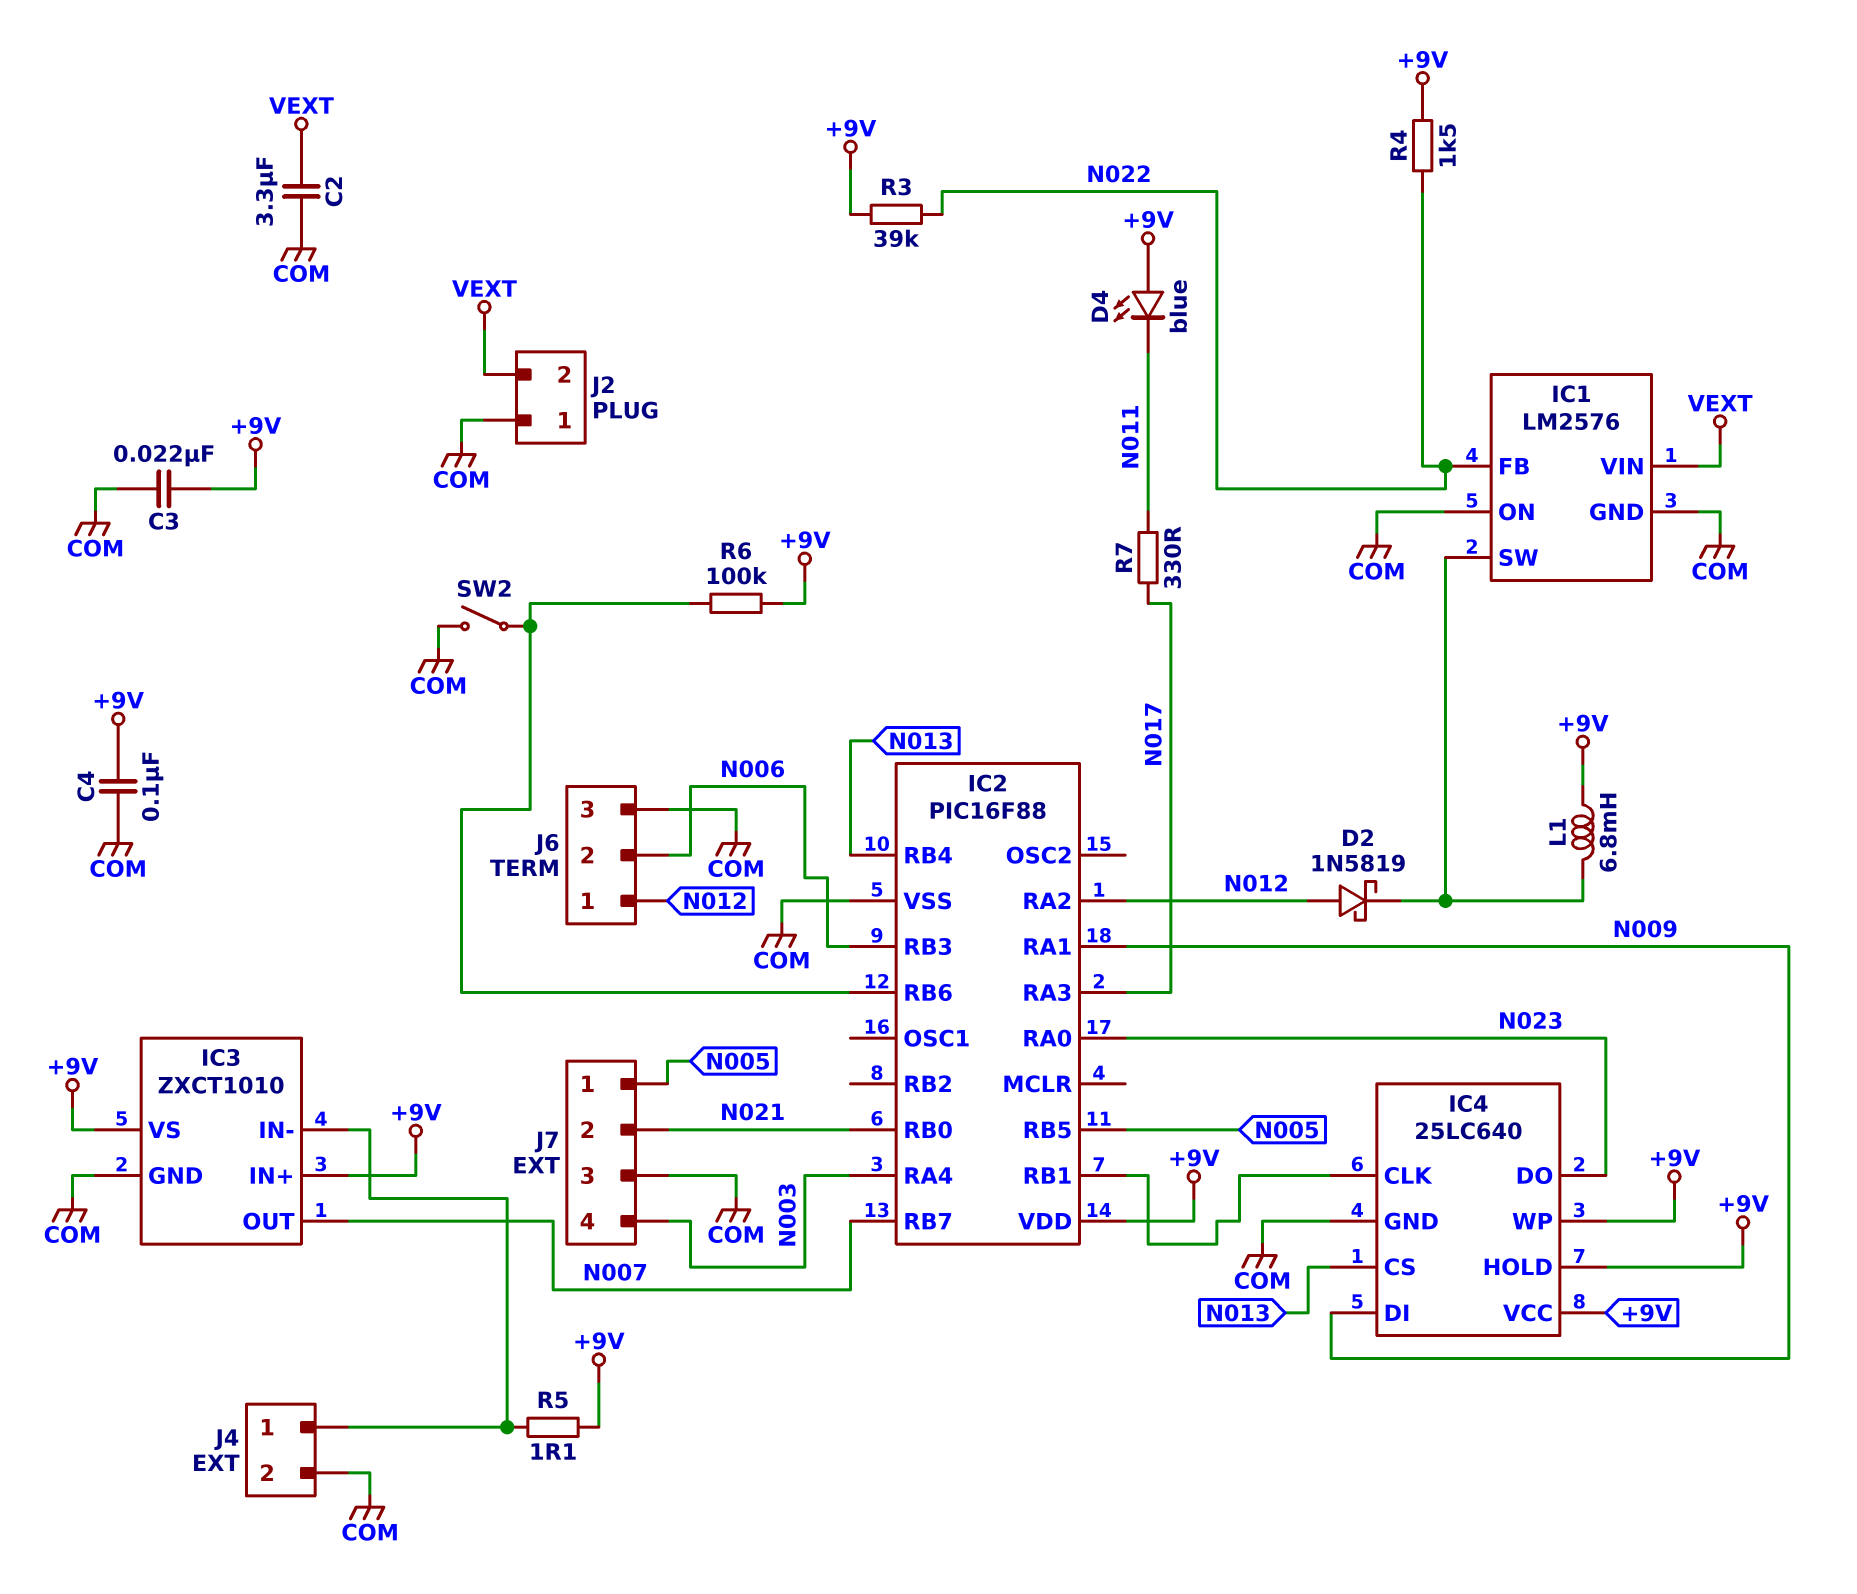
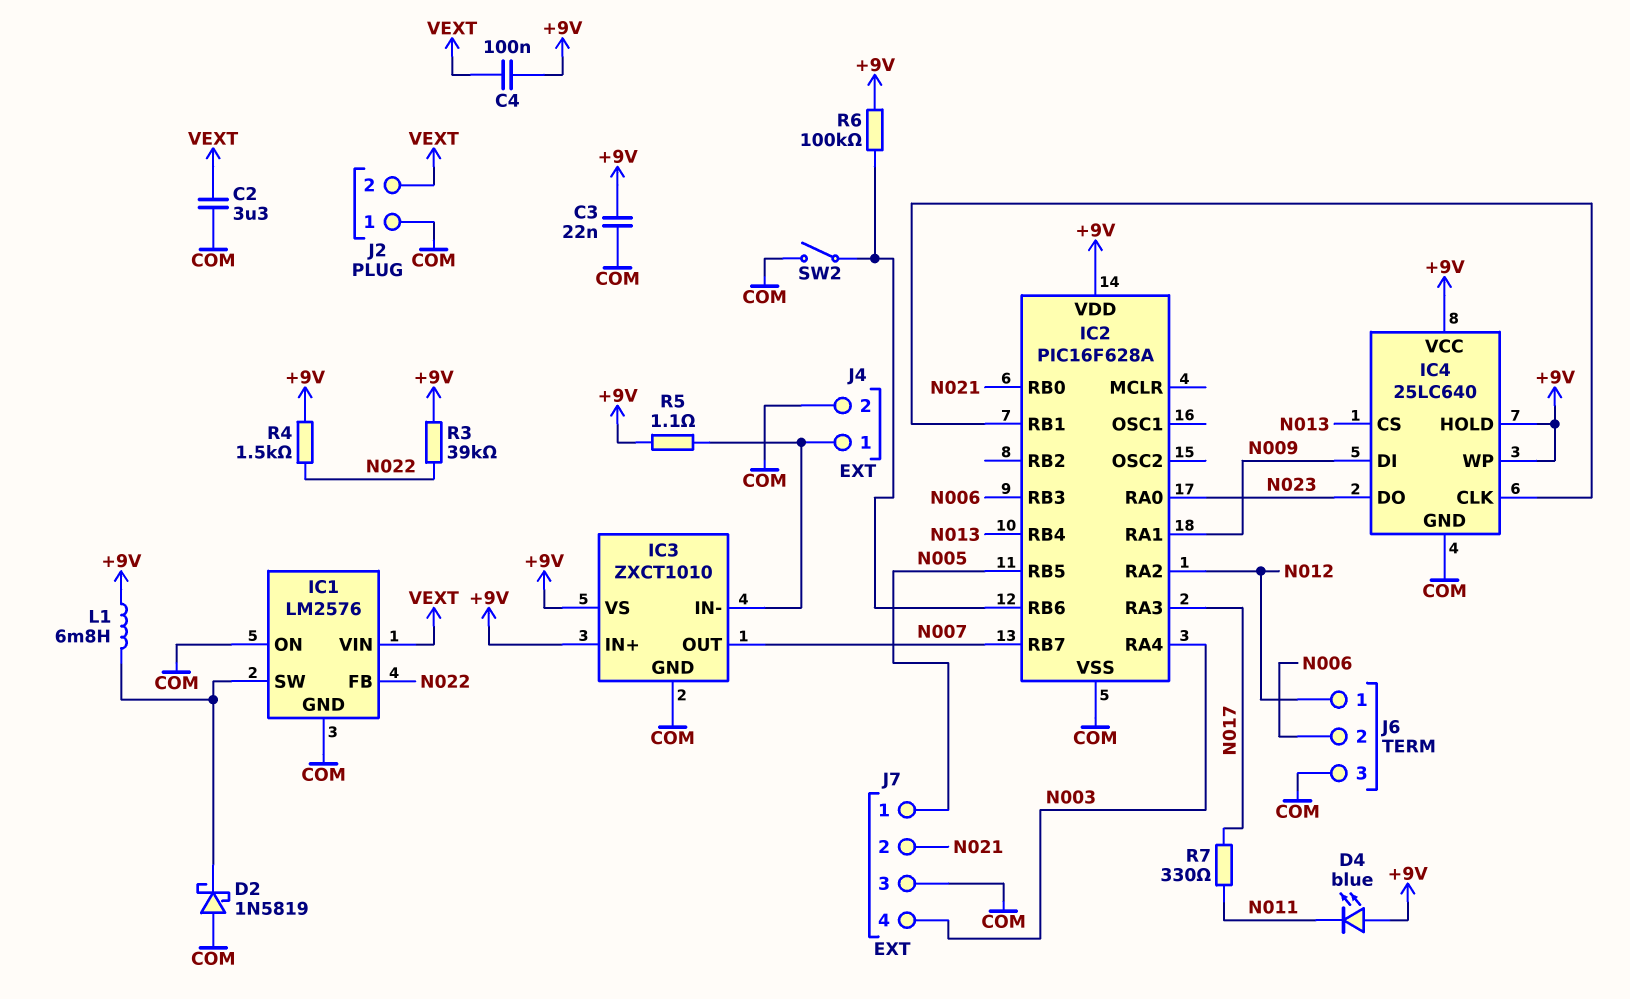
C4: 100nF (+9V, COM) -> 100nF (+9V, VEXT)
D2: schottky 1N5819 (A N012, K IC1/SW) -> schottky 1N5819 (A COM, K IC1/SW)
IC2: PIC16F88 -> PIC16F628A

